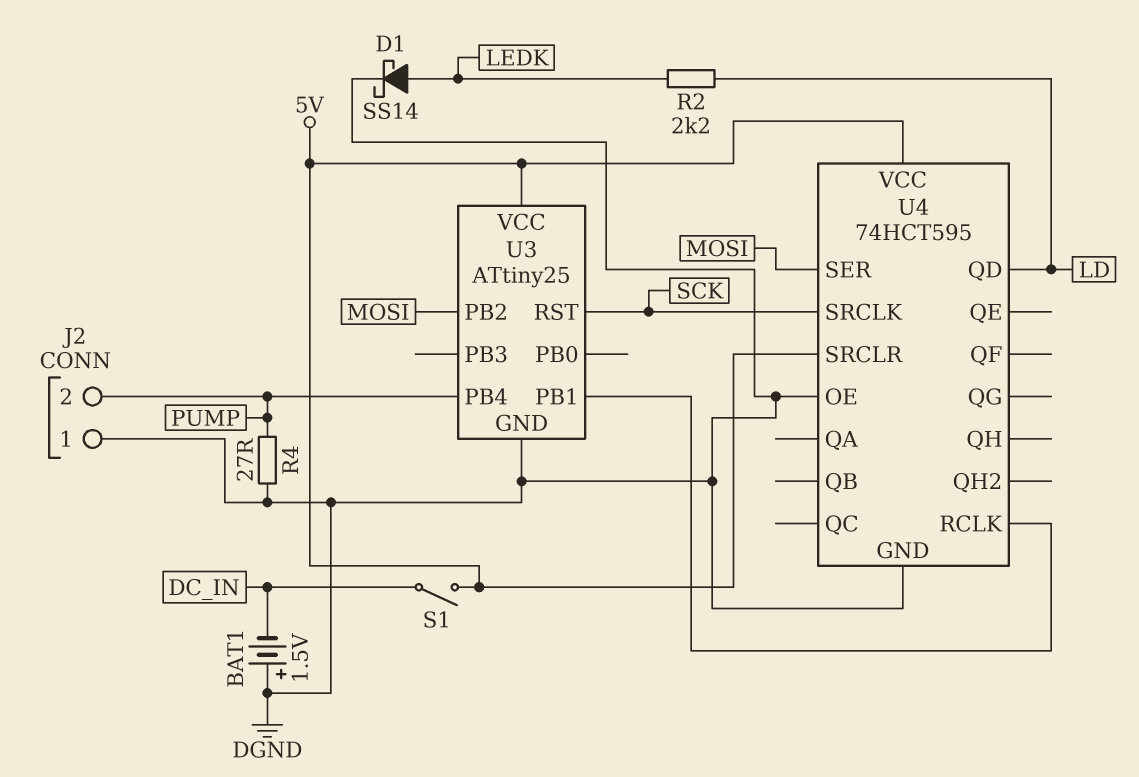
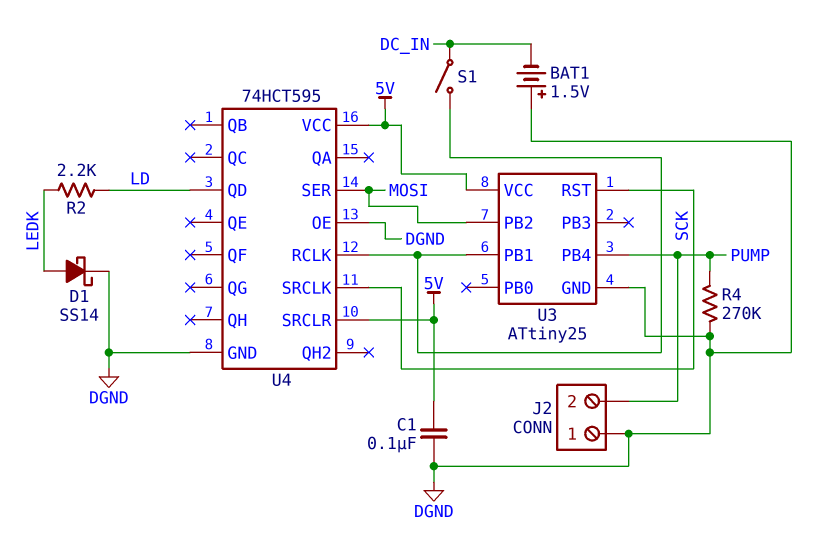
C1: none -> 100nF (5V, DGND)
R4: 27 (DGND, PUMP) -> 270k (DGND, PUMP)
S1: switch (5V, DC_IN) -> switch (DC_IN, U3/PB1)

